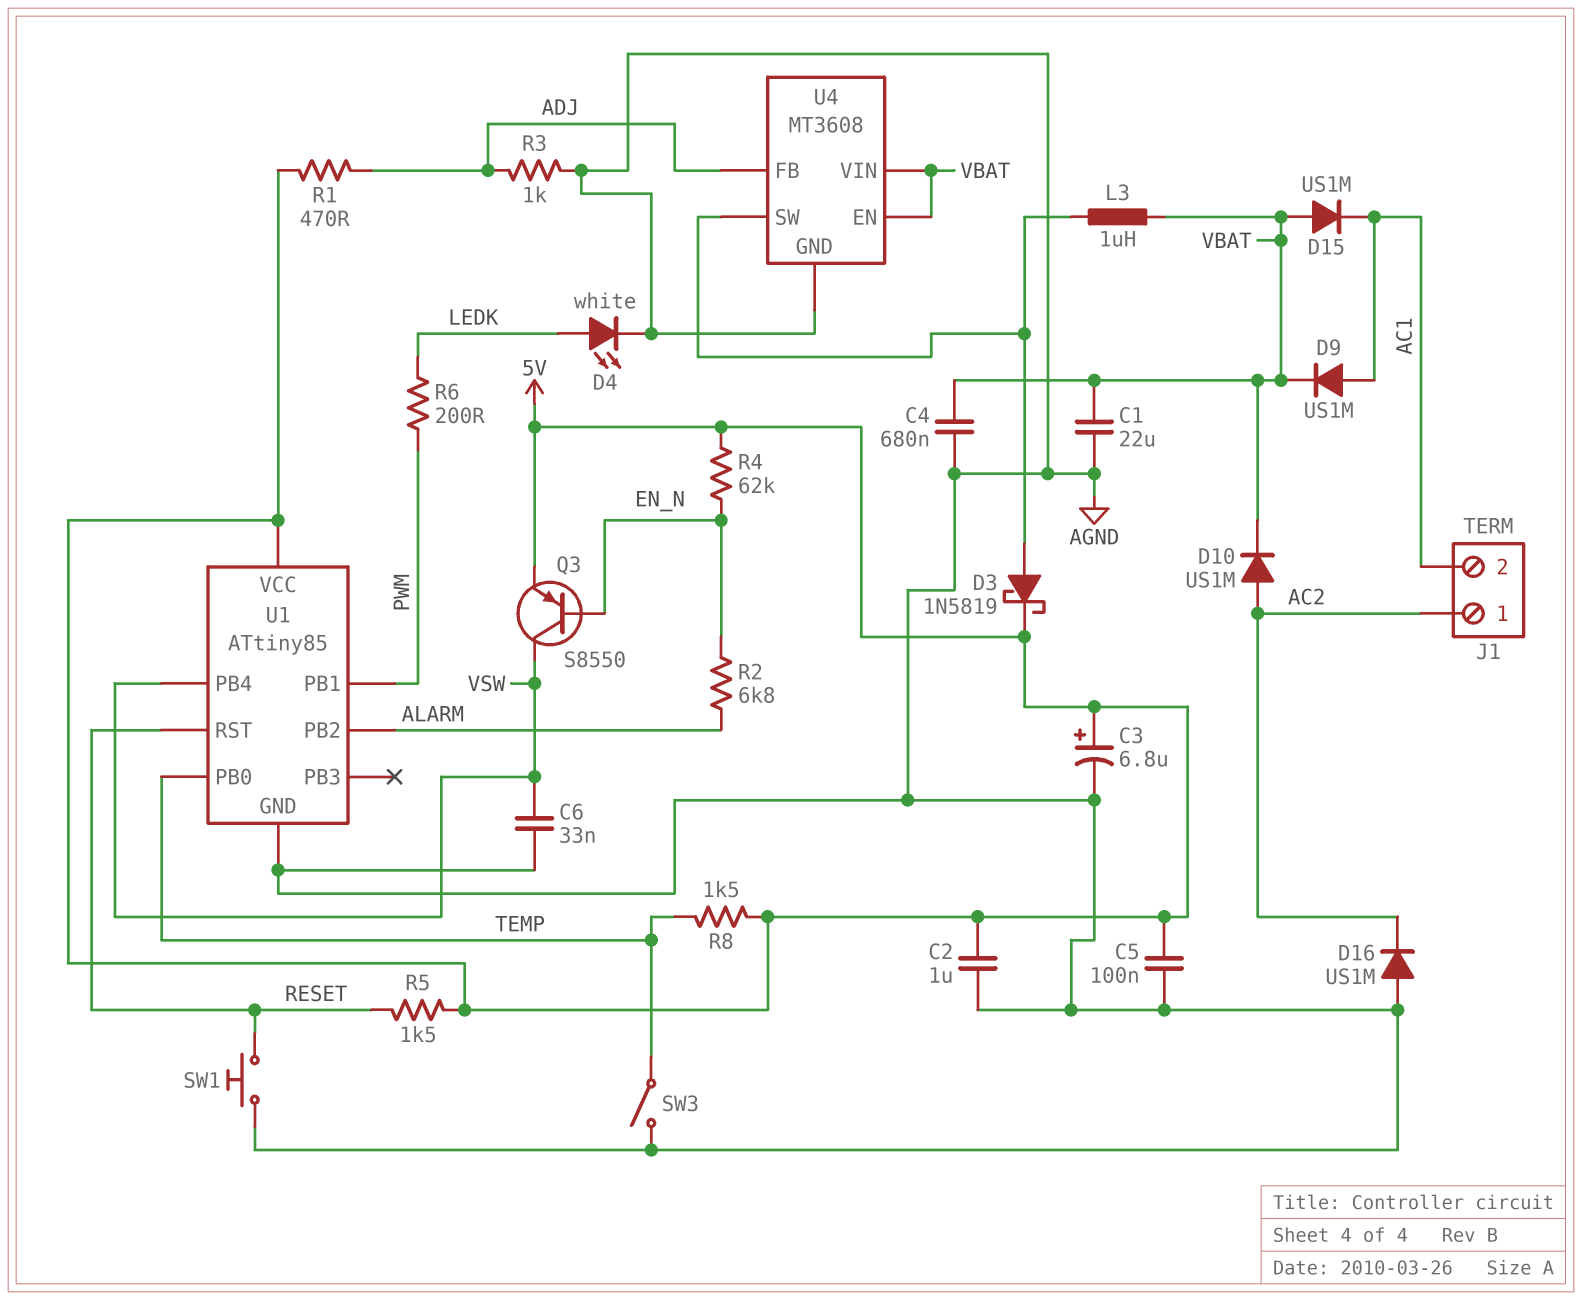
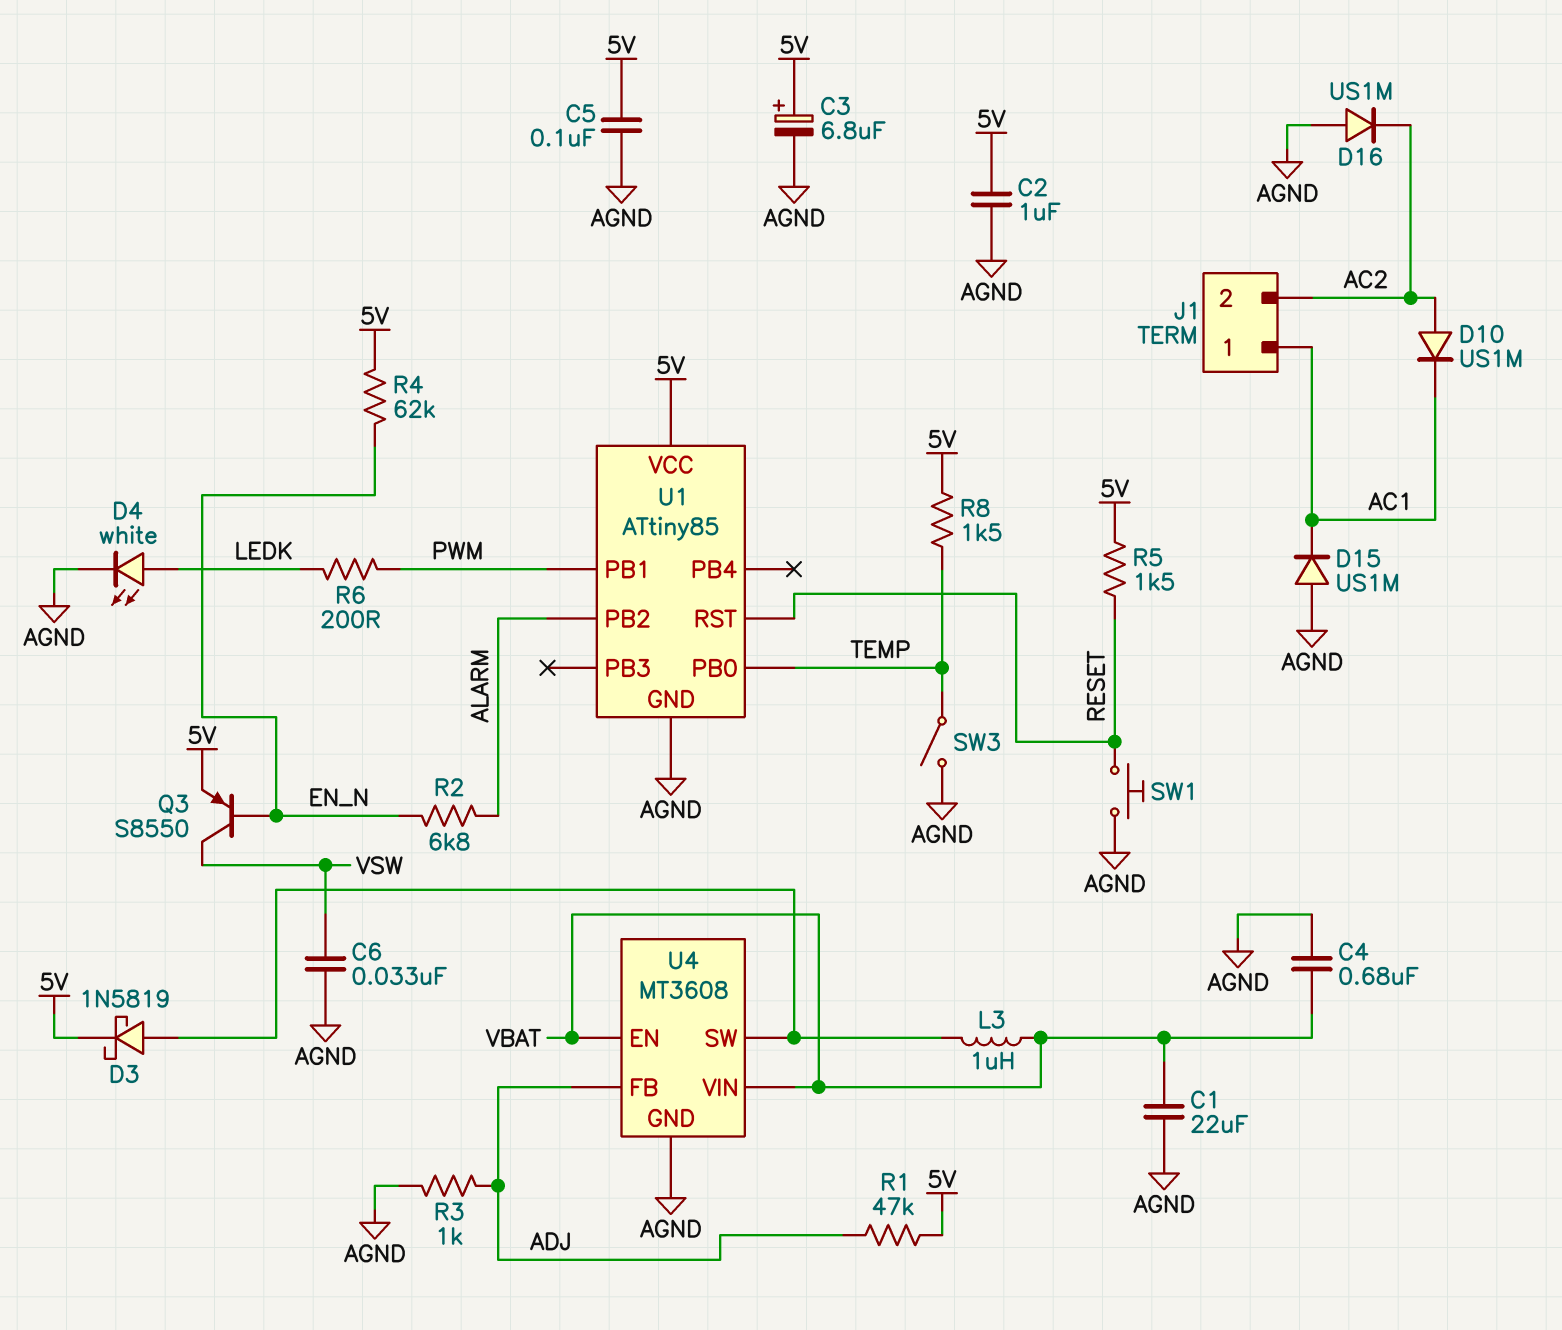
D9: diode US1M (A AC1, K VBAT) -> none
D10: diode US1M (A AC2, K VBAT) -> diode US1M (A AC2, K AC1)
D15: diode US1M (A VBAT, K AC1) -> diode US1M (A AGND, K AC1)
J1 pin 1: AC2 -> AC1
J1 pin 2: AC1 -> AC2
R1: 470 (5V, ADJ) -> 47k (5V, ADJ)
U1 pin PB4: VSW -> none

